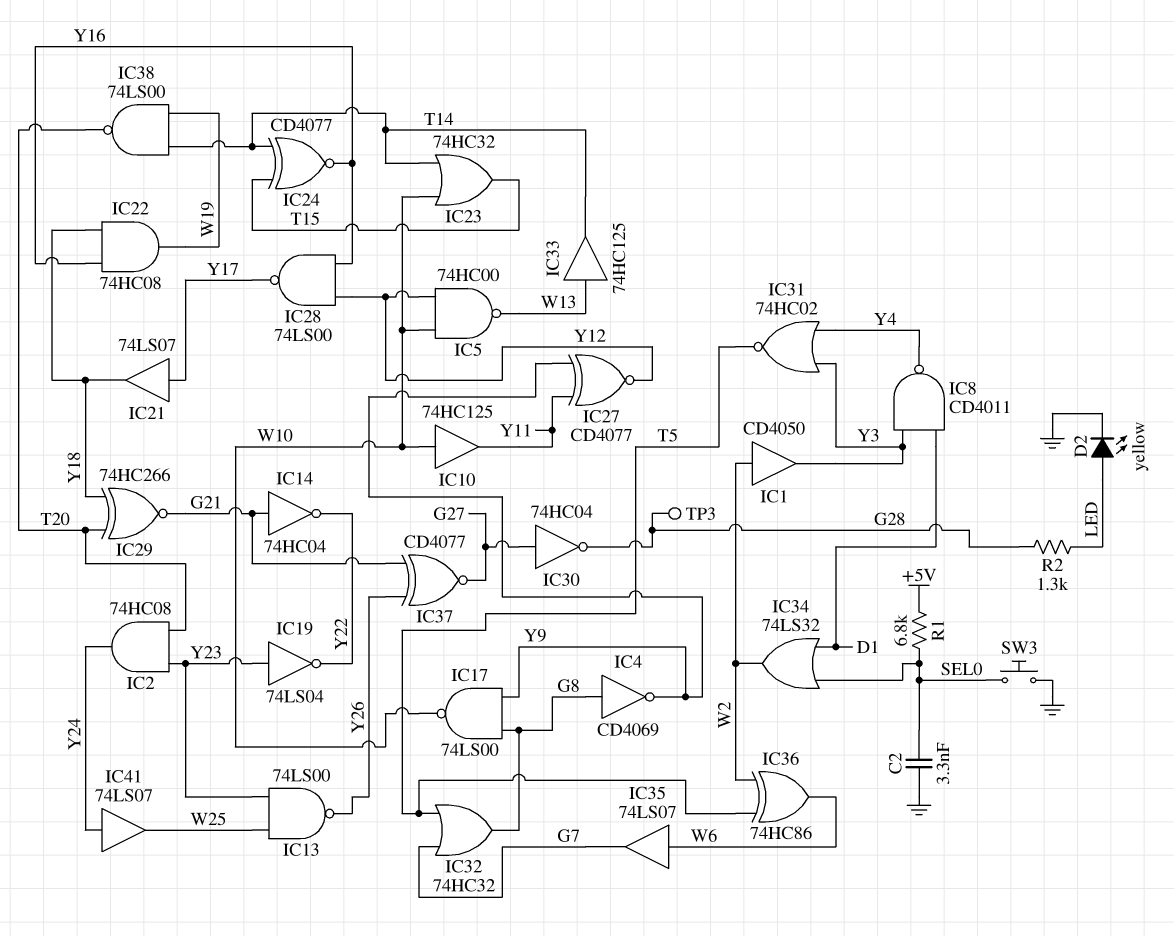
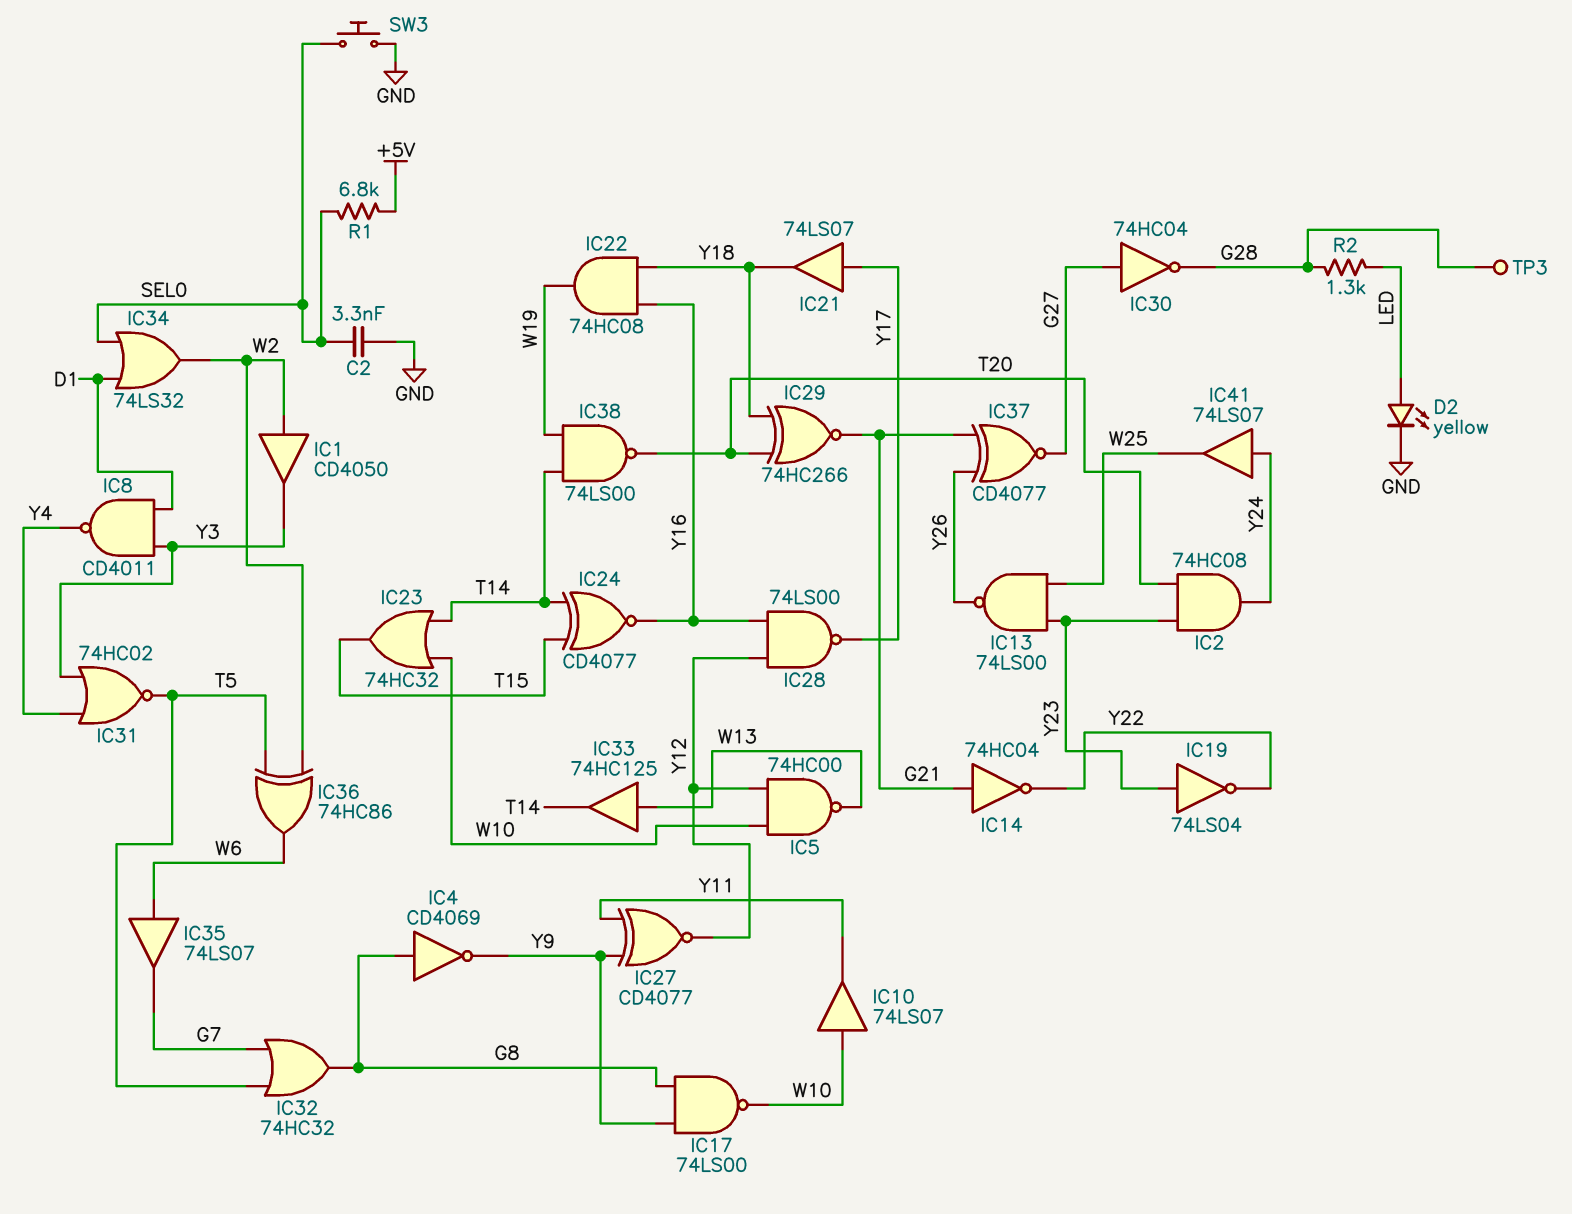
IC10: buffer 74HC125 (in W10, out Y11) -> buffer 74LS07 (in W10, out Y11)

